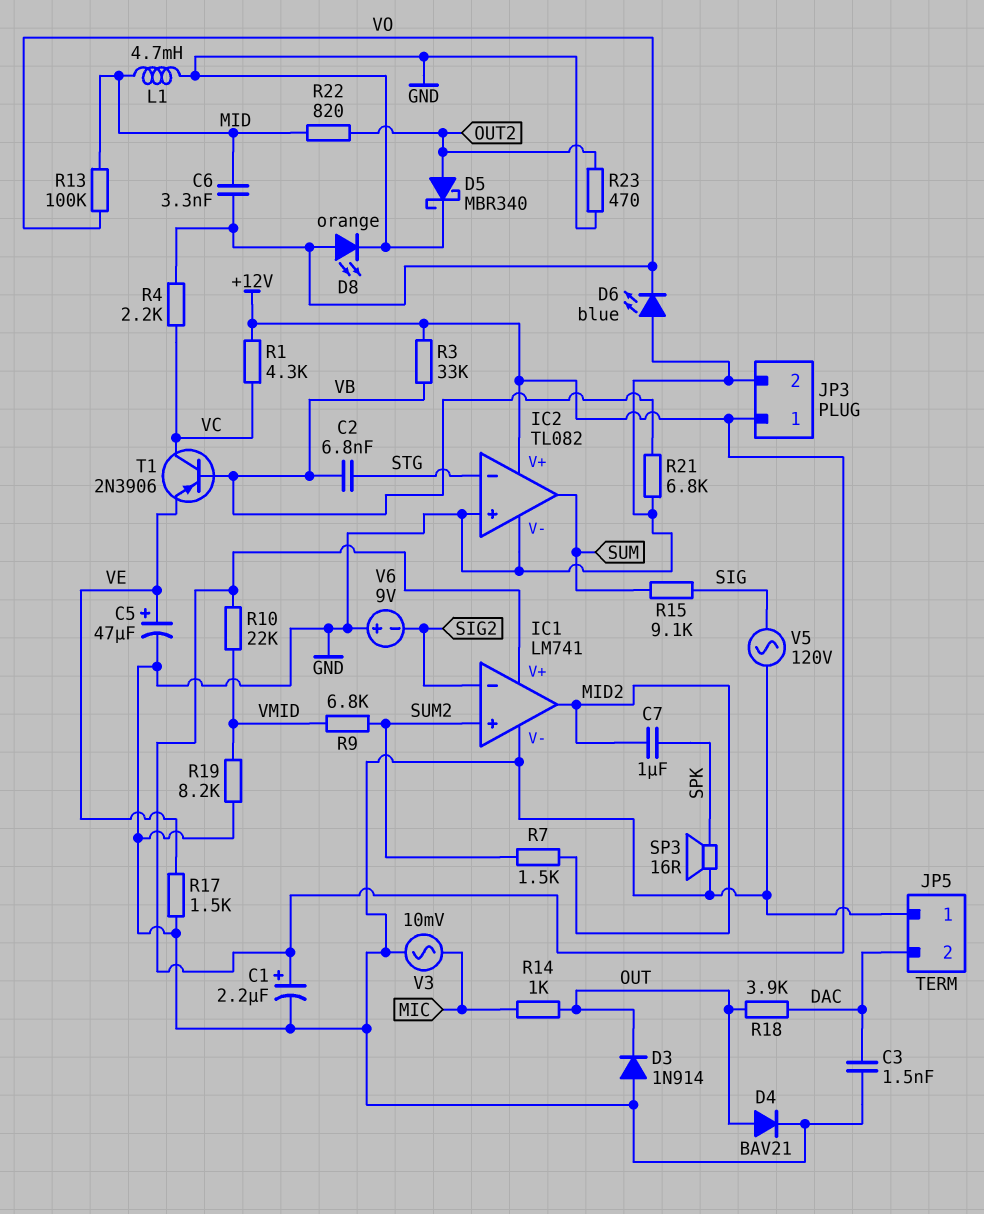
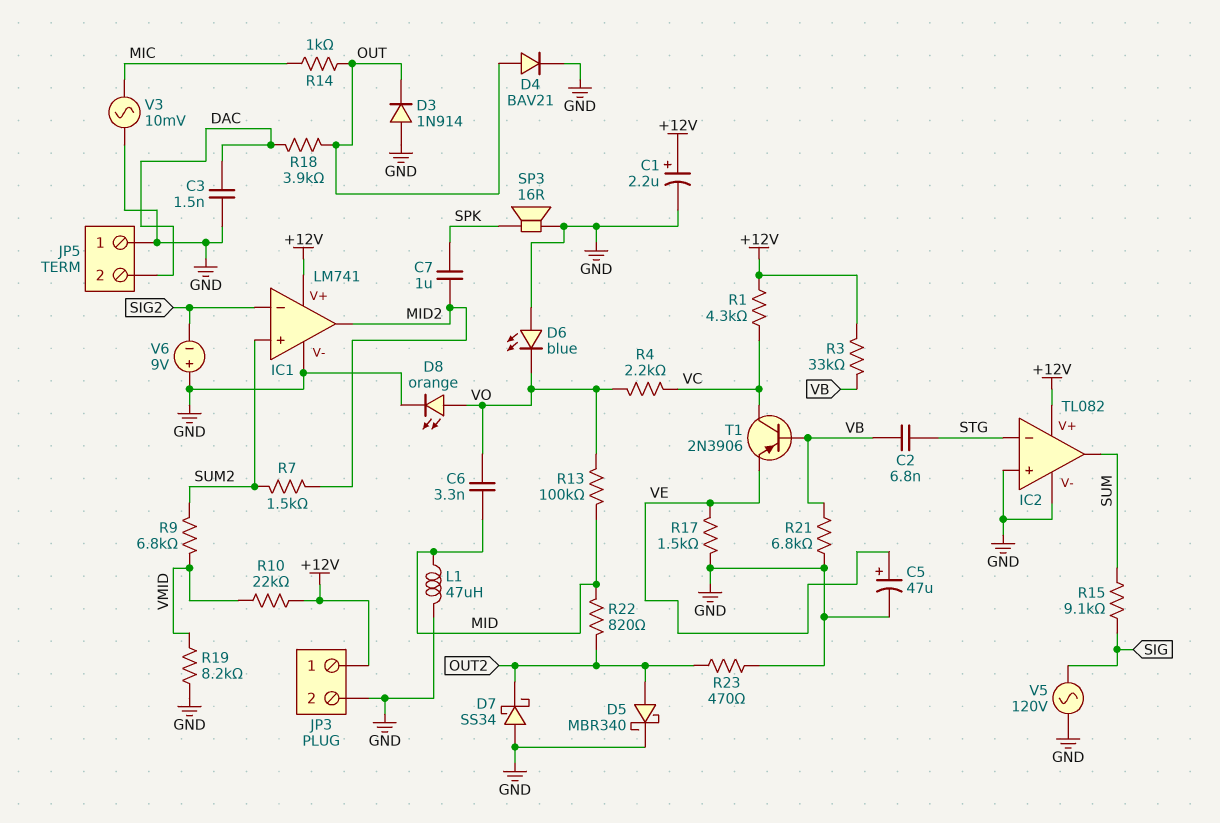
D7: none -> schottky SS34 (A GND, K OUT2)
L1: 4.7mH (GND, MID) -> 47uH (GND, MID)

